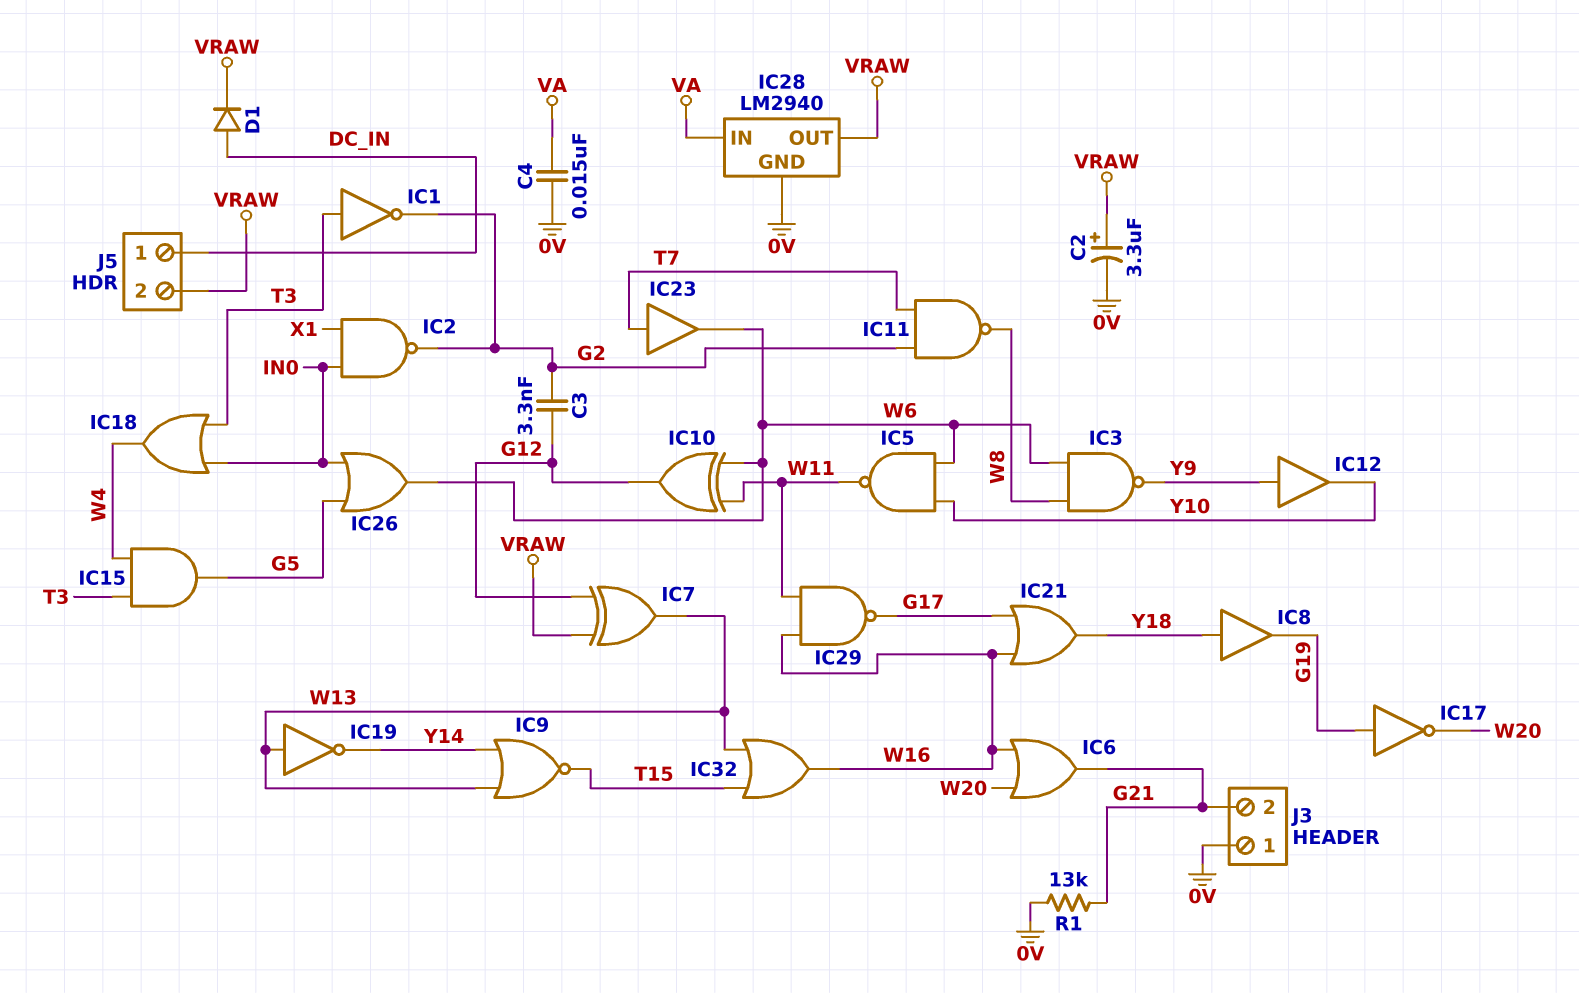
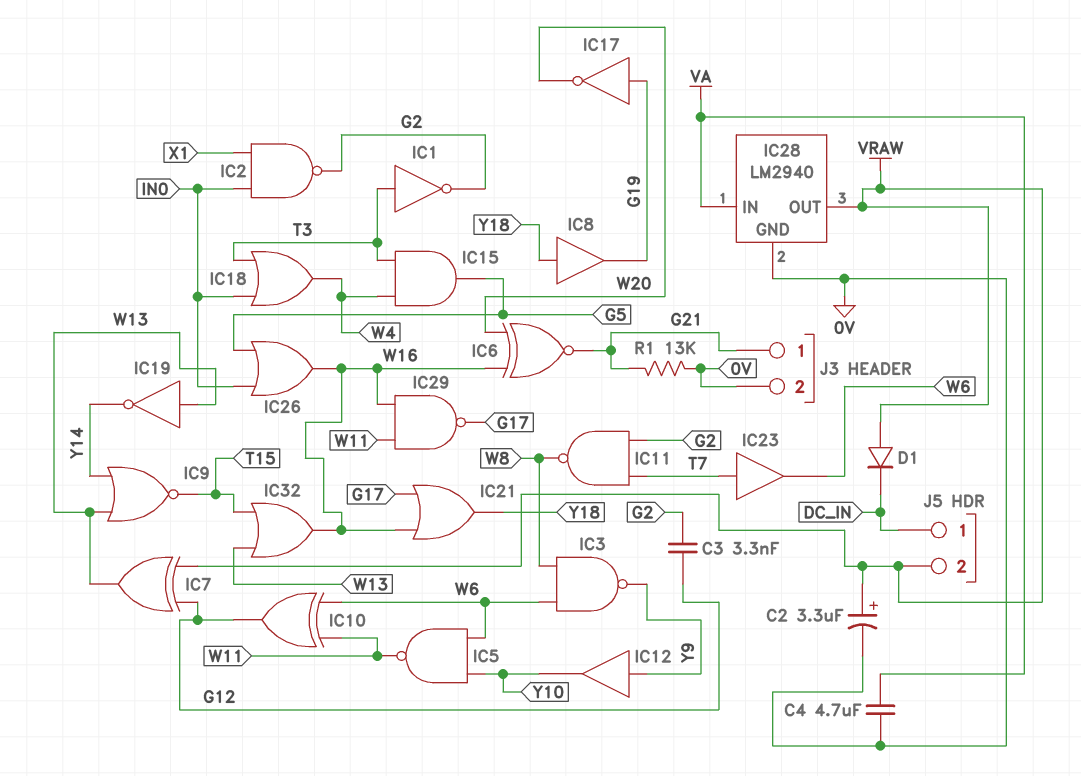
C4: 15nF (0V, VA) -> 4.7uF (0V, VA)
D1: diode (A DC_IN, K VRAW) -> diode (A VRAW, K DC_IN)
IC6: OR (in W16, in W20, out G21) -> XNOR (in W16, in W20, out G21)
IC26: OR (in G5, in IN0, out W6) -> OR (in G5, in IN0, out W16)
J3 pin 1: 0V -> G21
J3 pin 2: G21 -> 0V

